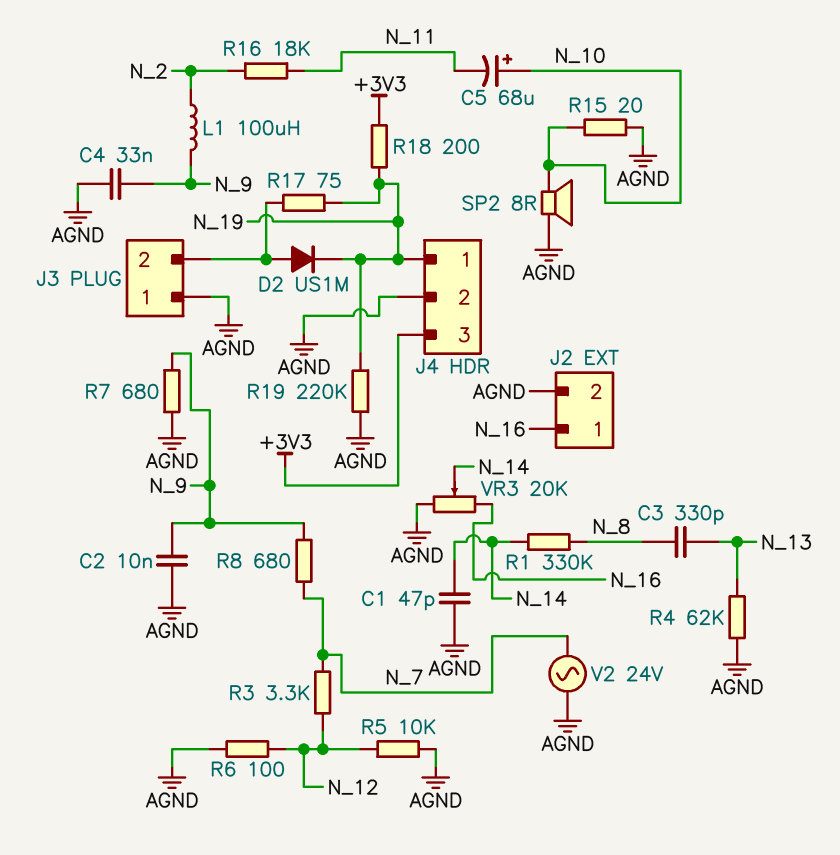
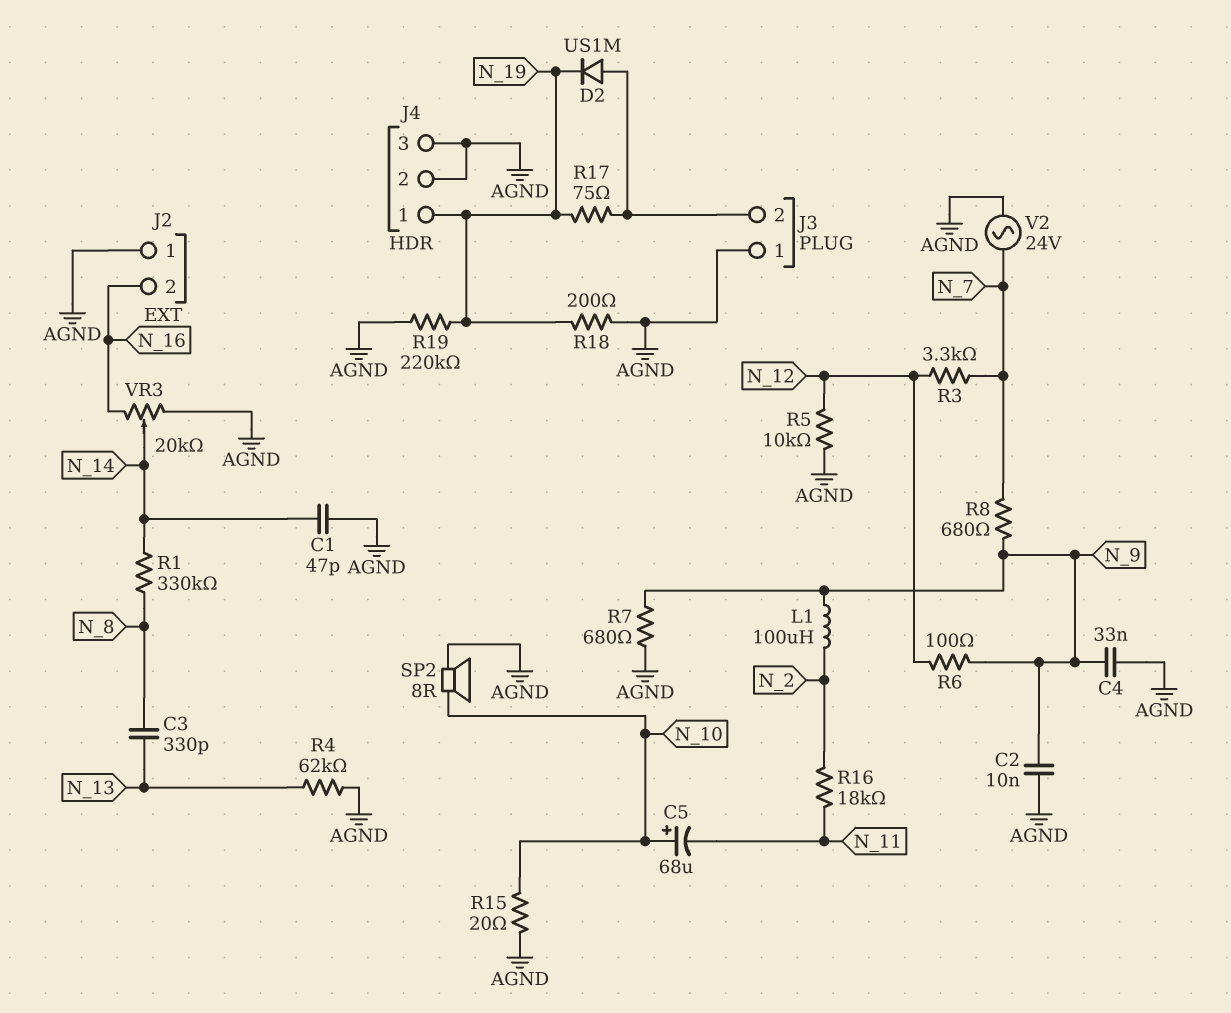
J2 pin 1: N_16 -> AGND
J2 pin 2: AGND -> N_16
J4 pin 3: +3V3 -> AGND
R6: 100 (AGND, N_12) -> 100 (N_9, N_12)
R18: 200 (+3V3, N_19) -> 200 (AGND, N_19)

